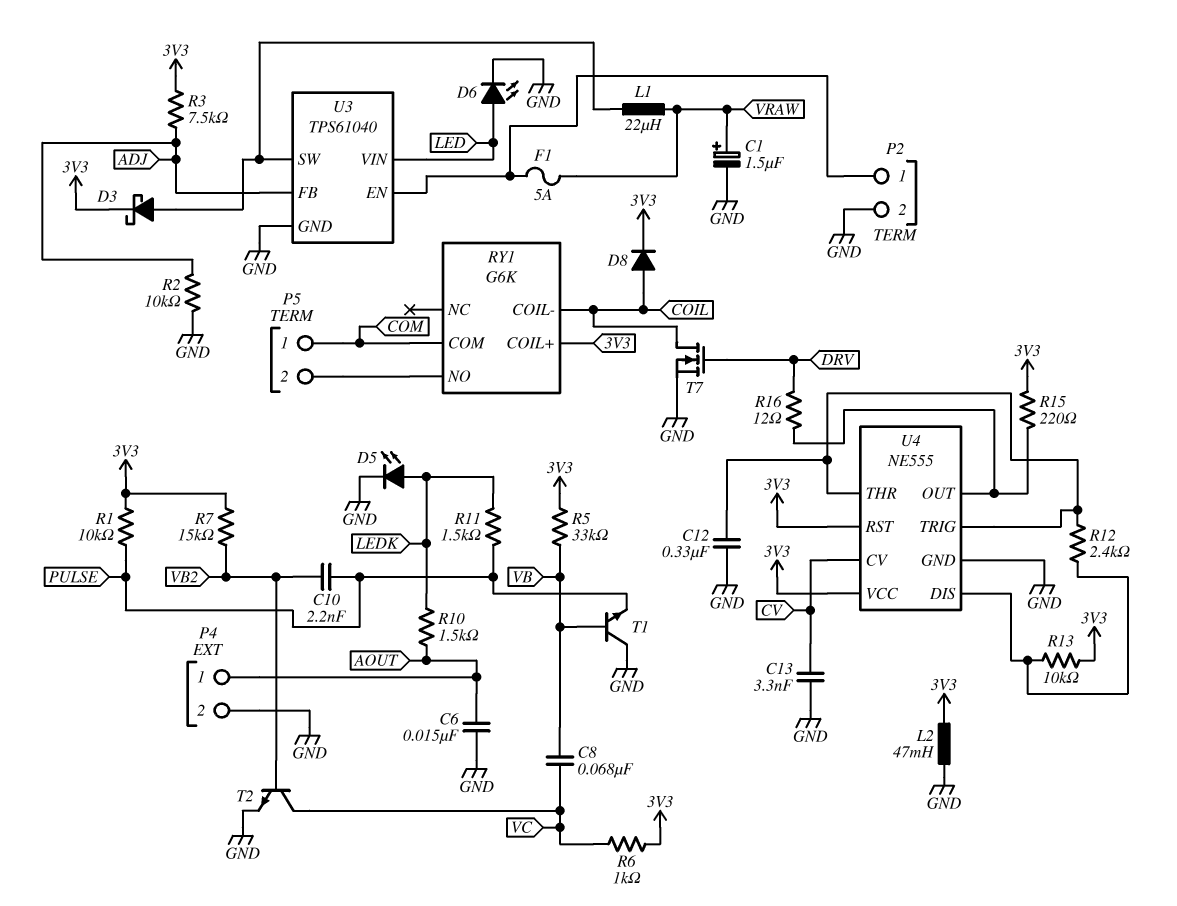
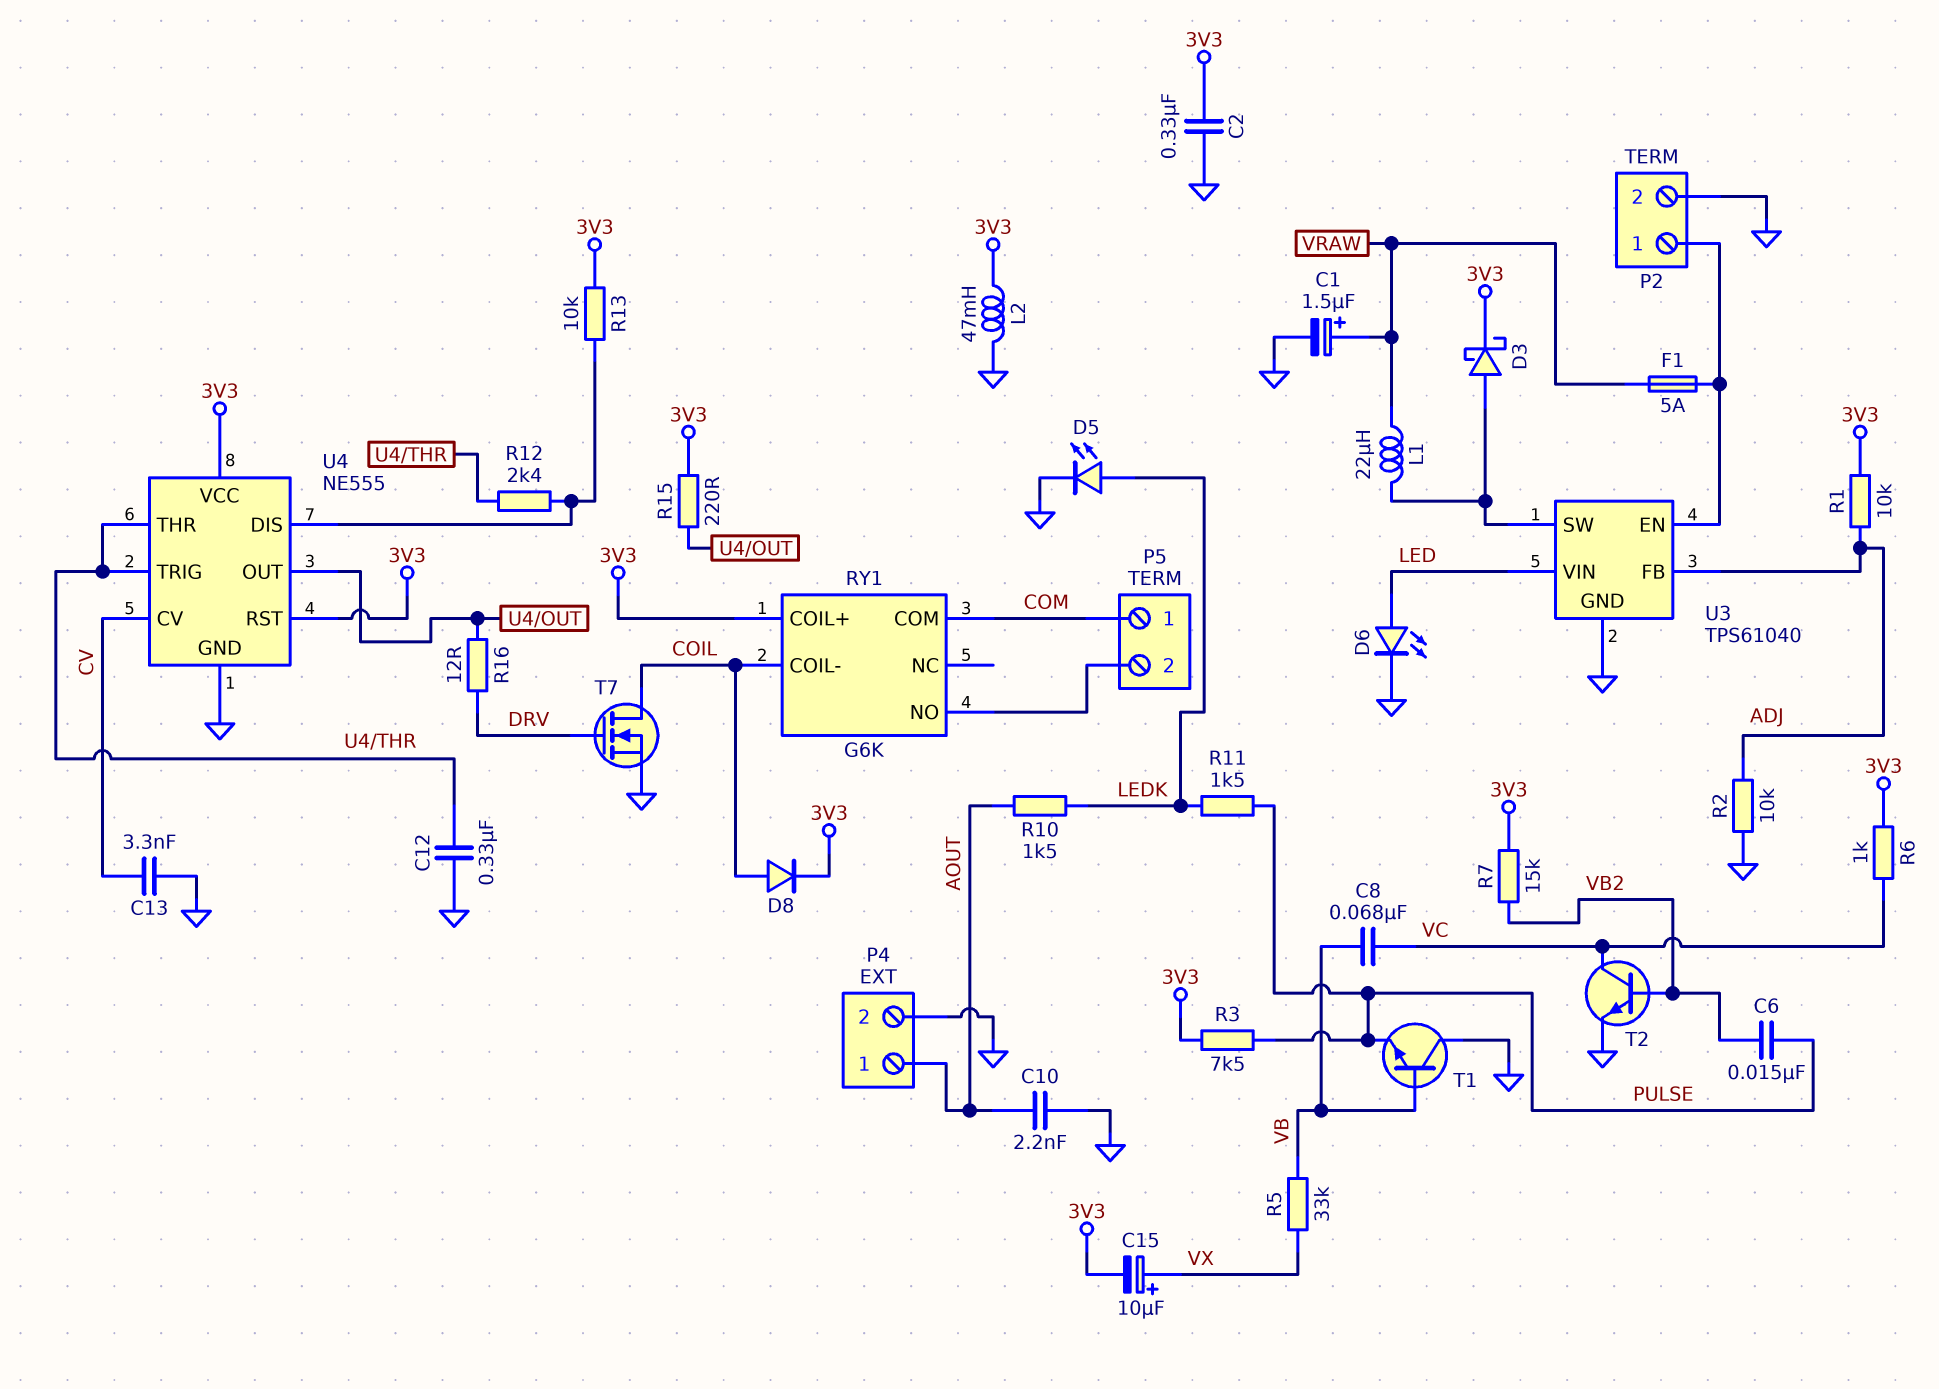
C2: none -> 330nF (3V3, GND)
C6: 15nF (AOUT, GND) -> 15nF (PULSE, VB2)
C10: 2.2nF (PULSE, VB2) -> 2.2nF (AOUT, GND)
C15: none -> 10uF (plus VX, minus 3V3)
R1: 10k (3V3, PULSE) -> 10k (3V3, ADJ)
R3: 7.5k (3V3, ADJ) -> 7.5k (3V3, PULSE)
R5: 33k (3V3, VB) -> 33k (VB, VX)

